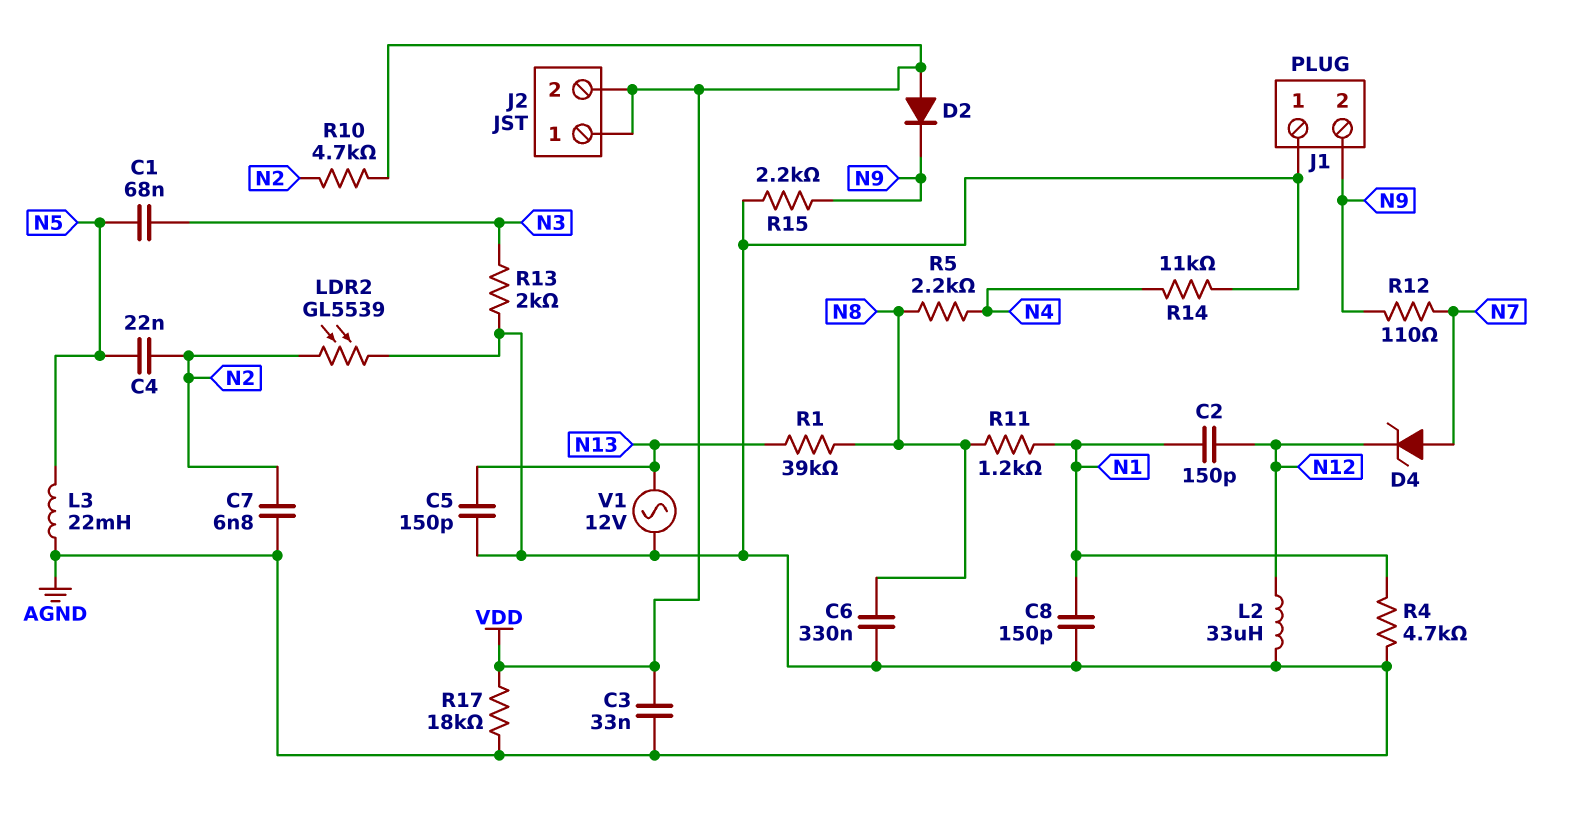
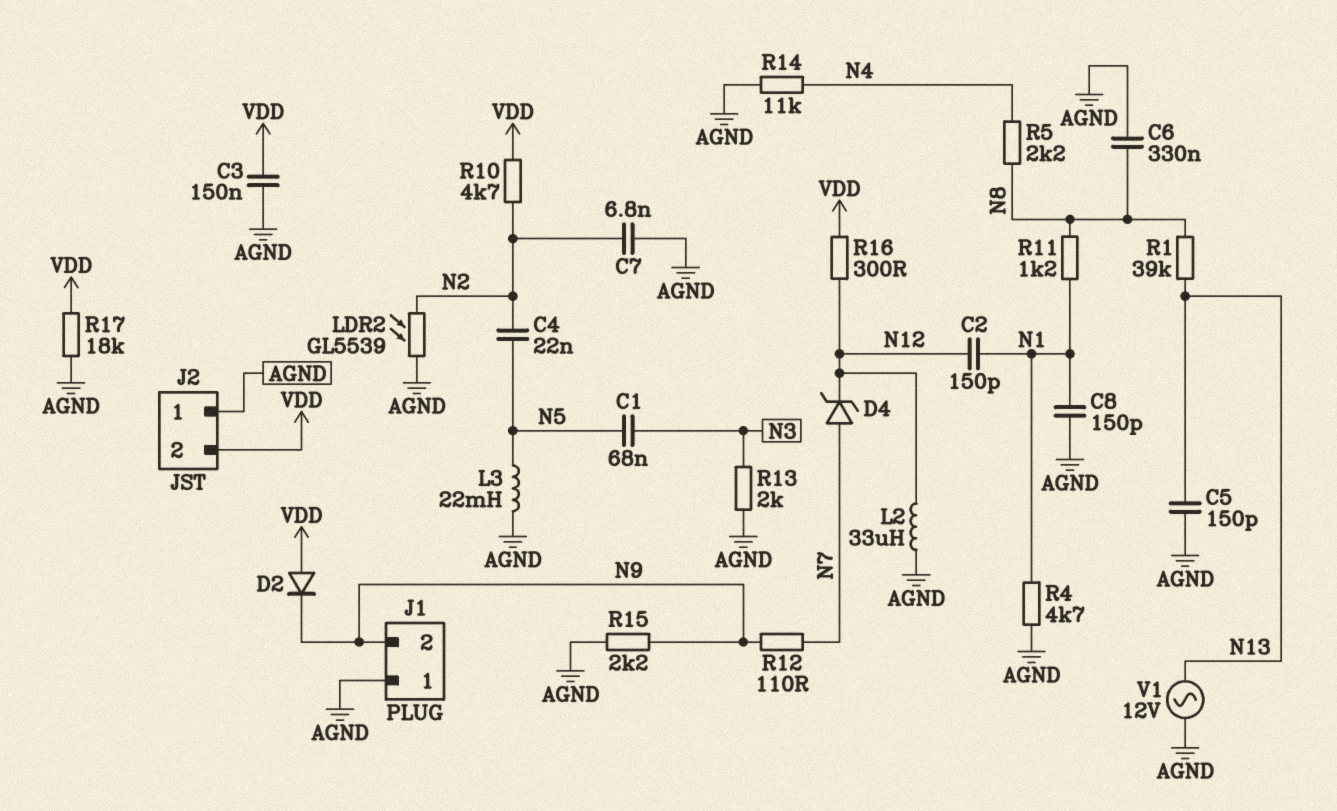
C3: 33nF (AGND, VDD) -> 150nF (AGND, VDD)
J2 pin 1: VDD -> AGND
R16: none -> 300 (N12, VDD)

